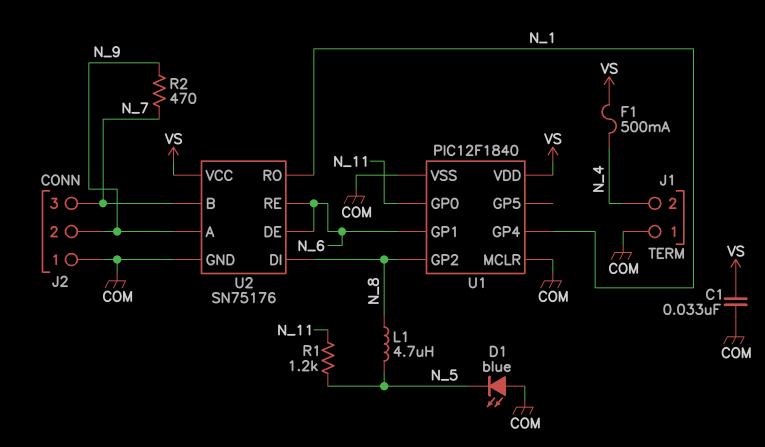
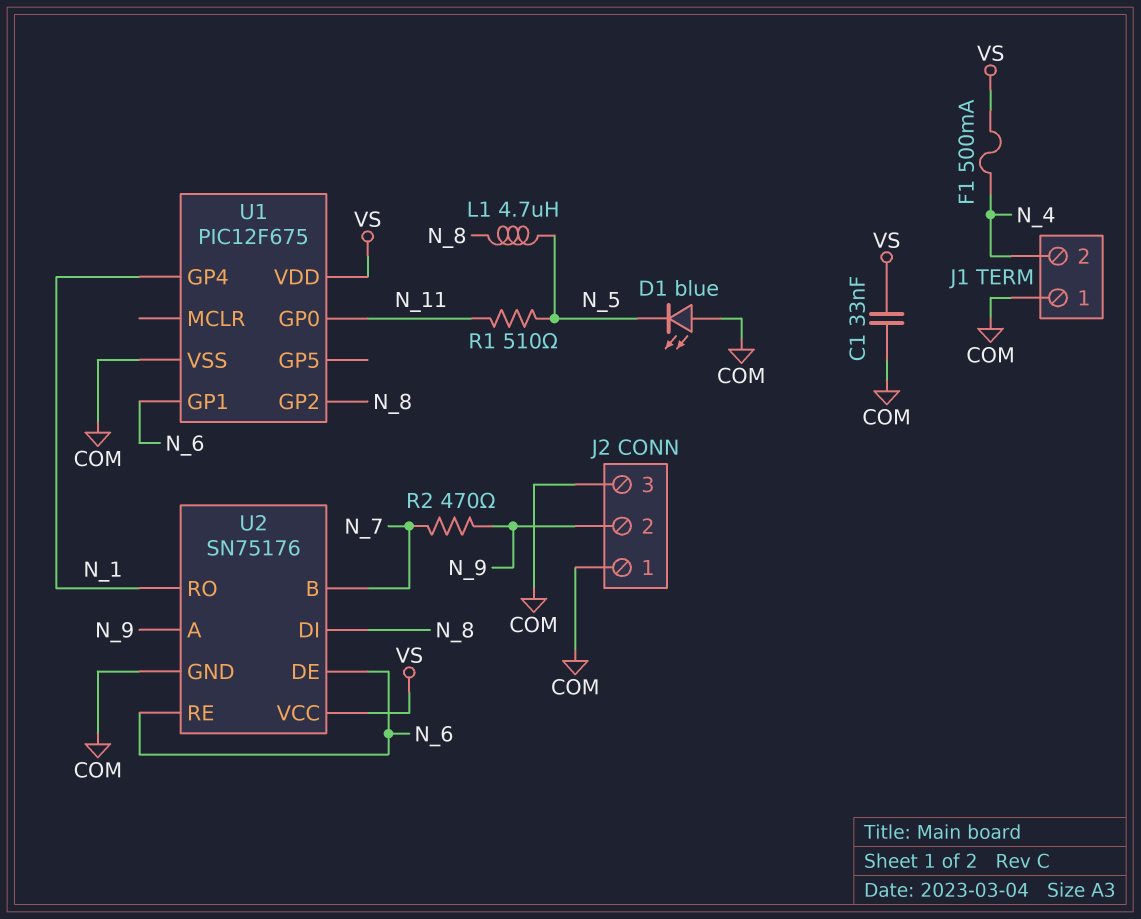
J2 pin 3: N_7 -> COM
R1: 1.2k (N_5, N_11) -> 510 (N_5, N_11)
U1: PIC12F1840 -> PIC12F675
U1 pin MCLR: COM -> none

